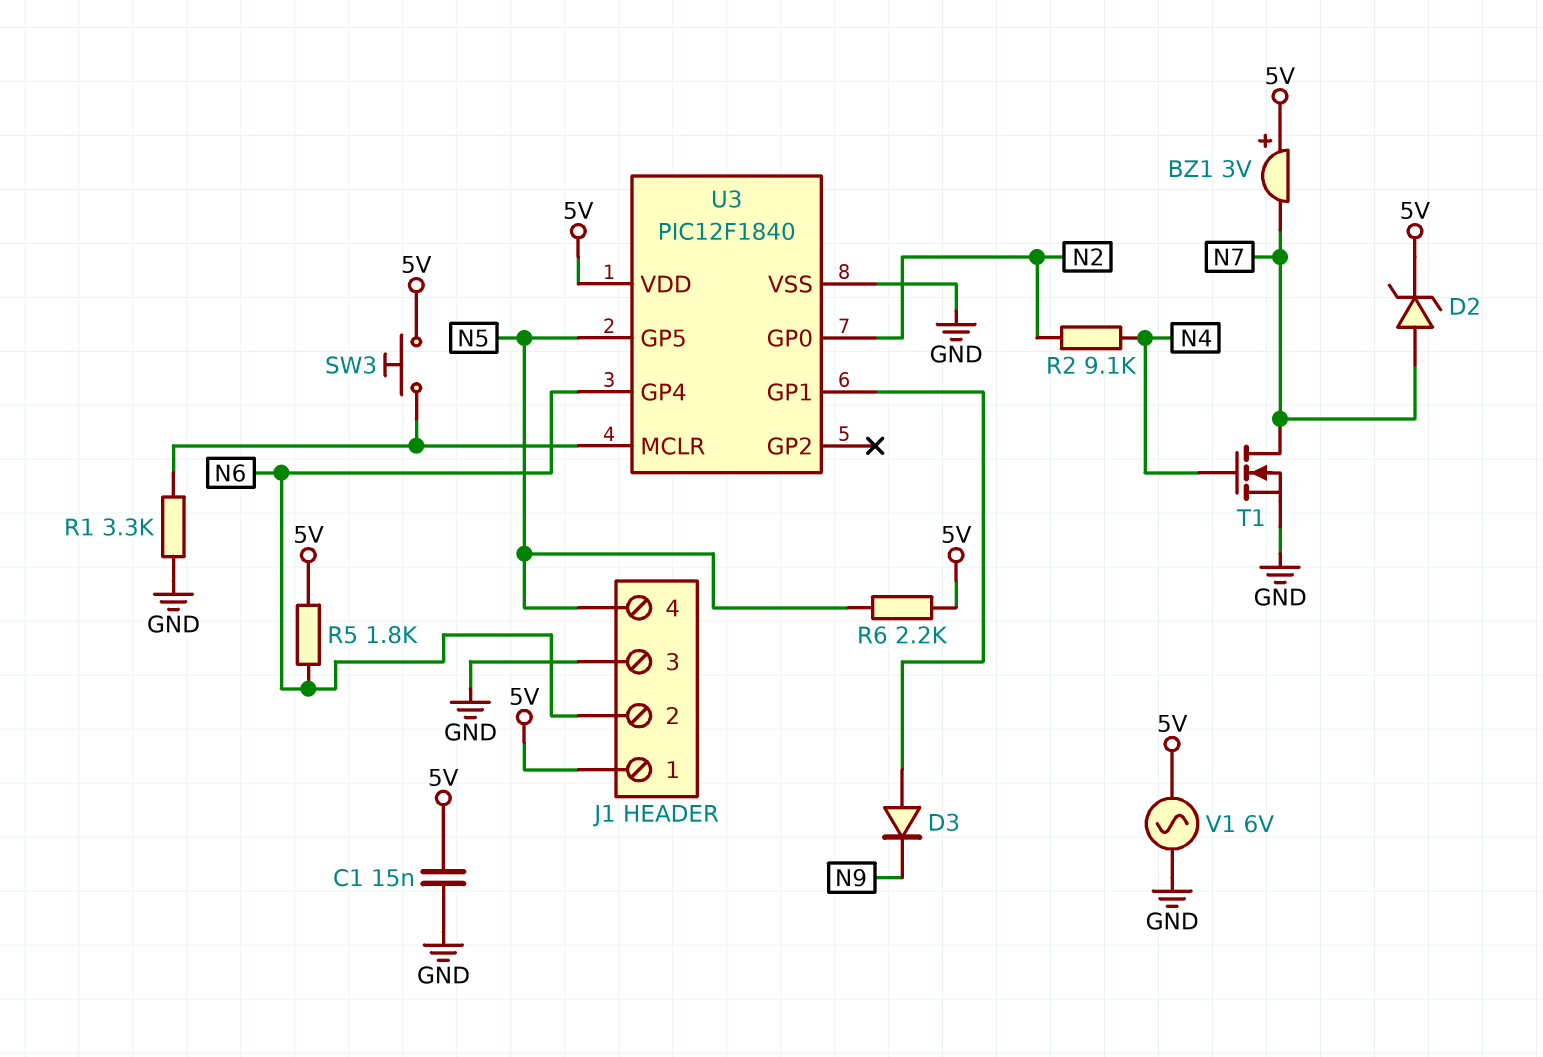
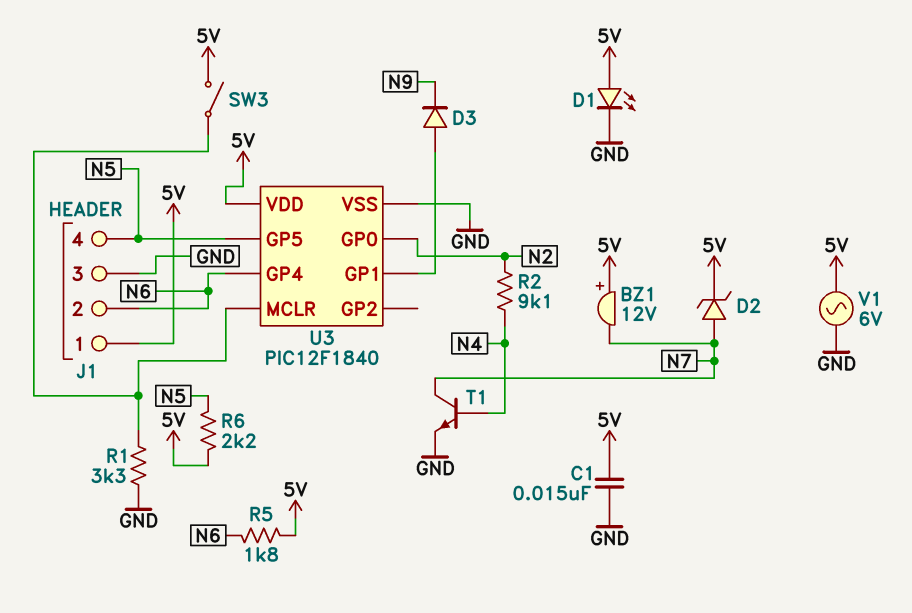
BZ1: buzzer 3V (plus 5V, minus N7) -> buzzer 12V (plus 5V, minus N7)
D1: none -> LED (A 5V, K GND)
SW3: button (5V, U3/MCLR) -> switch (5V, U3/MCLR)
T1: NMOS (G N4, D N7, S GND) -> NPN (B N4, C N7, E GND)

